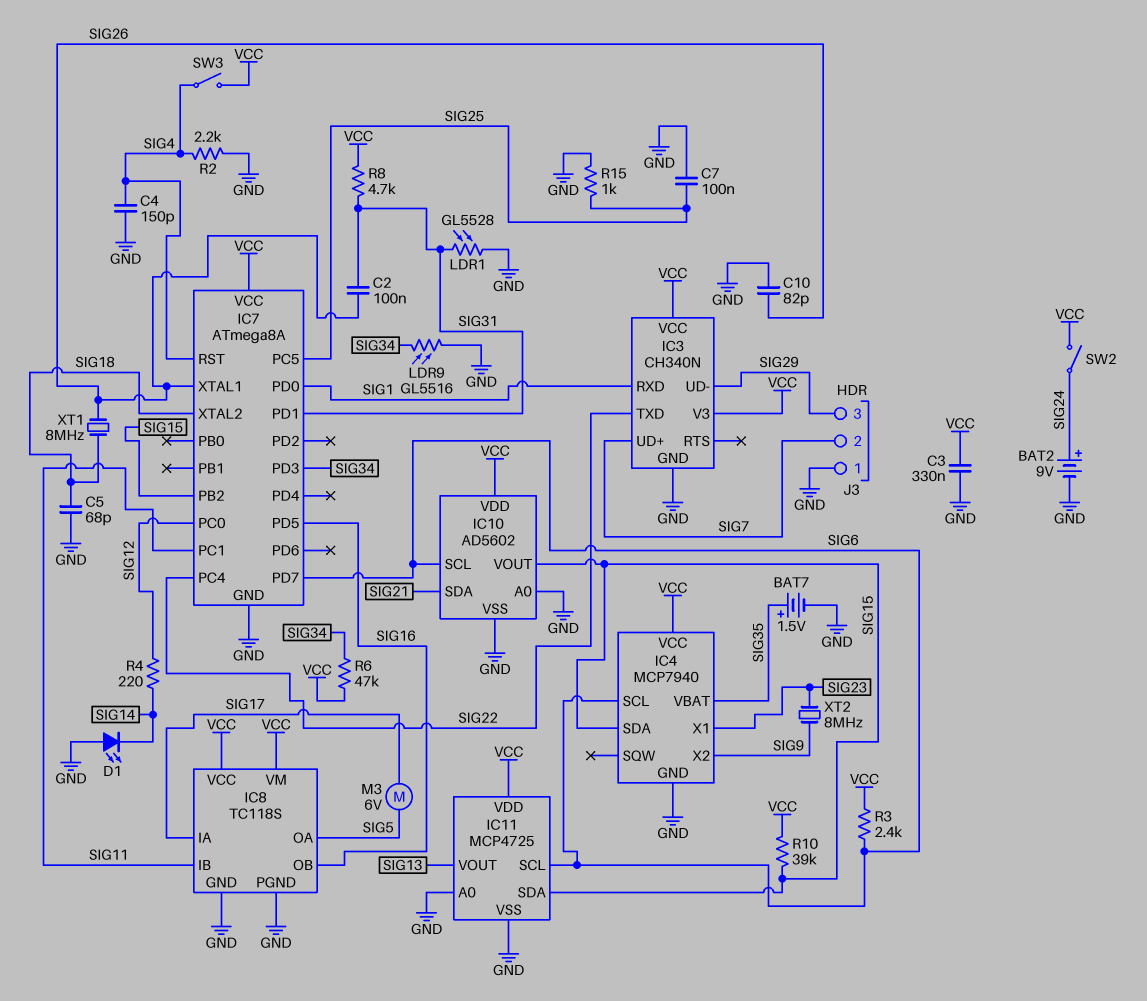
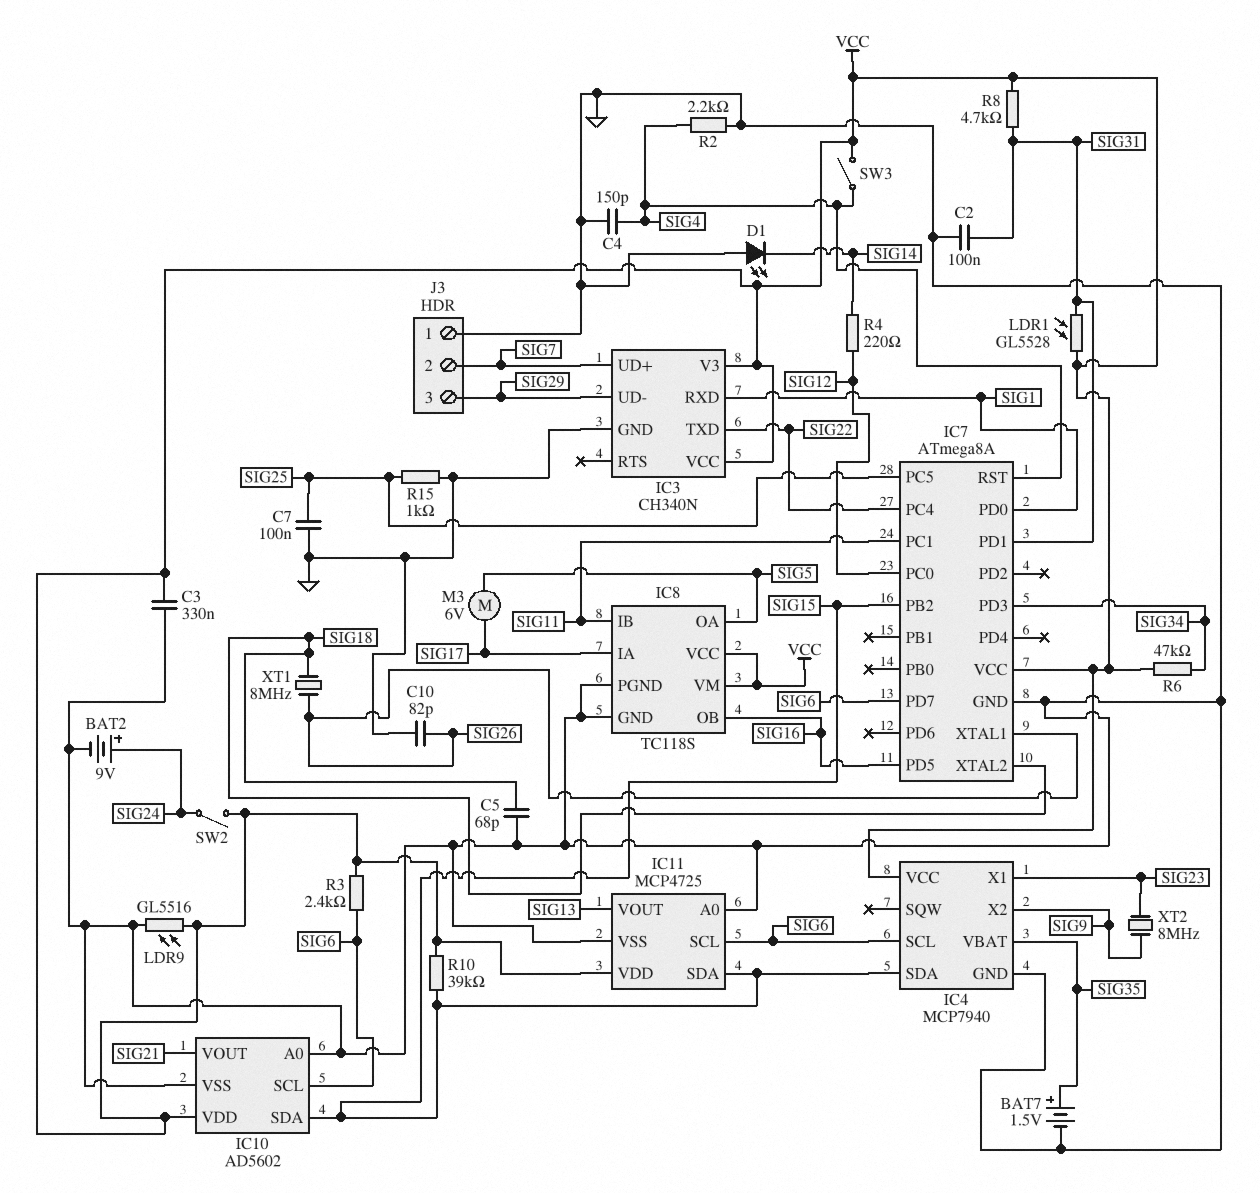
C2: 100nF (SIG26, SIG31) -> 100nF (GND, SIG31)
IC10 pin SDA: SIG21 -> SIG15
IC10 pin VOUT: SIG15 -> SIG21
LDR1: GL5528 (GND, SIG31) -> GL5528 (SIG31, VCC)
LDR9: GL5516 (GND, SIG34) -> GL5516 (GND, VCC)

